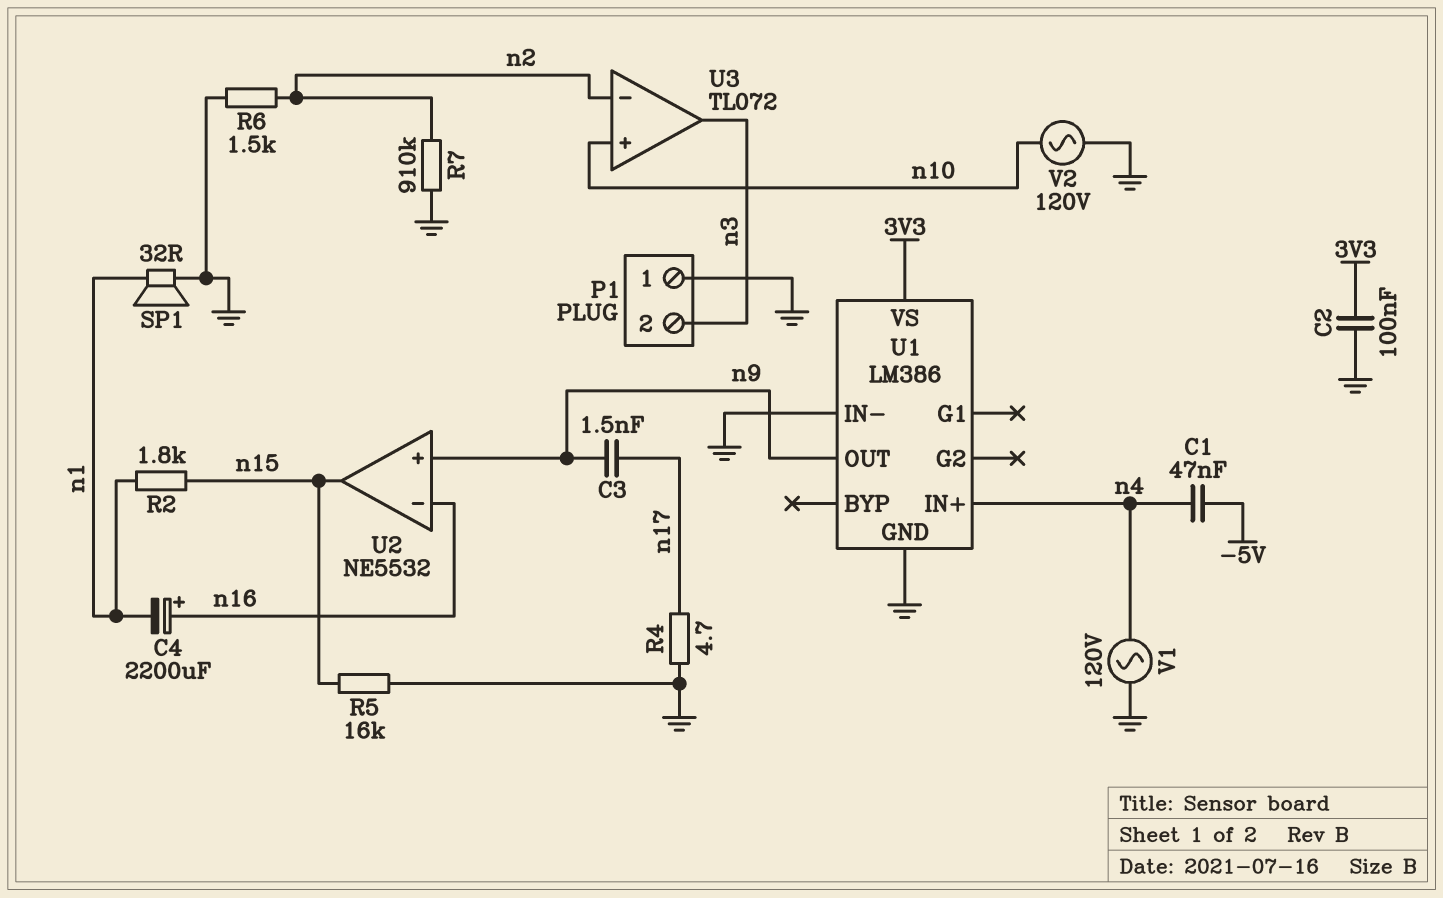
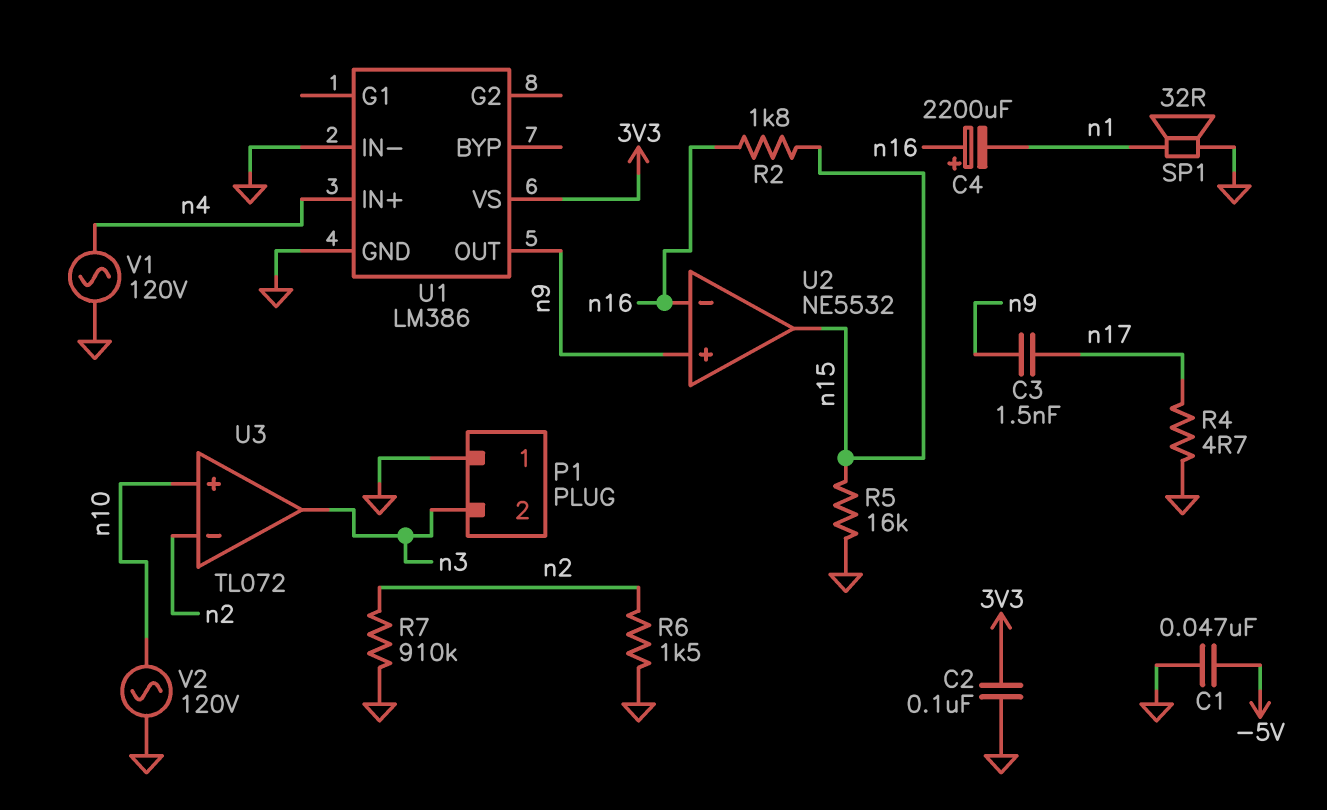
C1: 47nF (-5V, n4) -> 47nF (-5V, GND)
R2: 1.8k (n1, n15) -> 1.8k (n15, n16)

